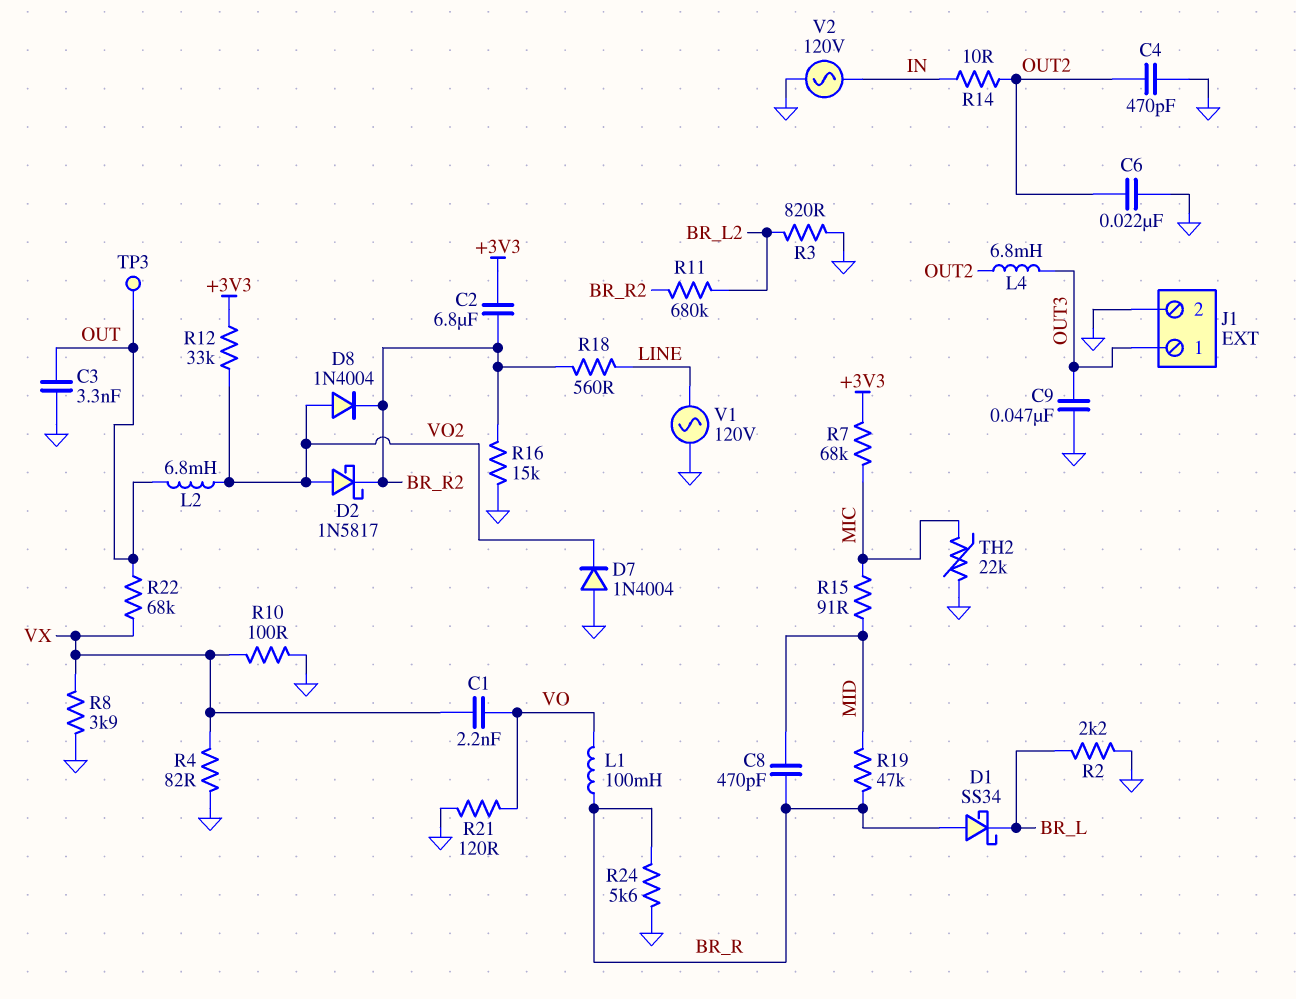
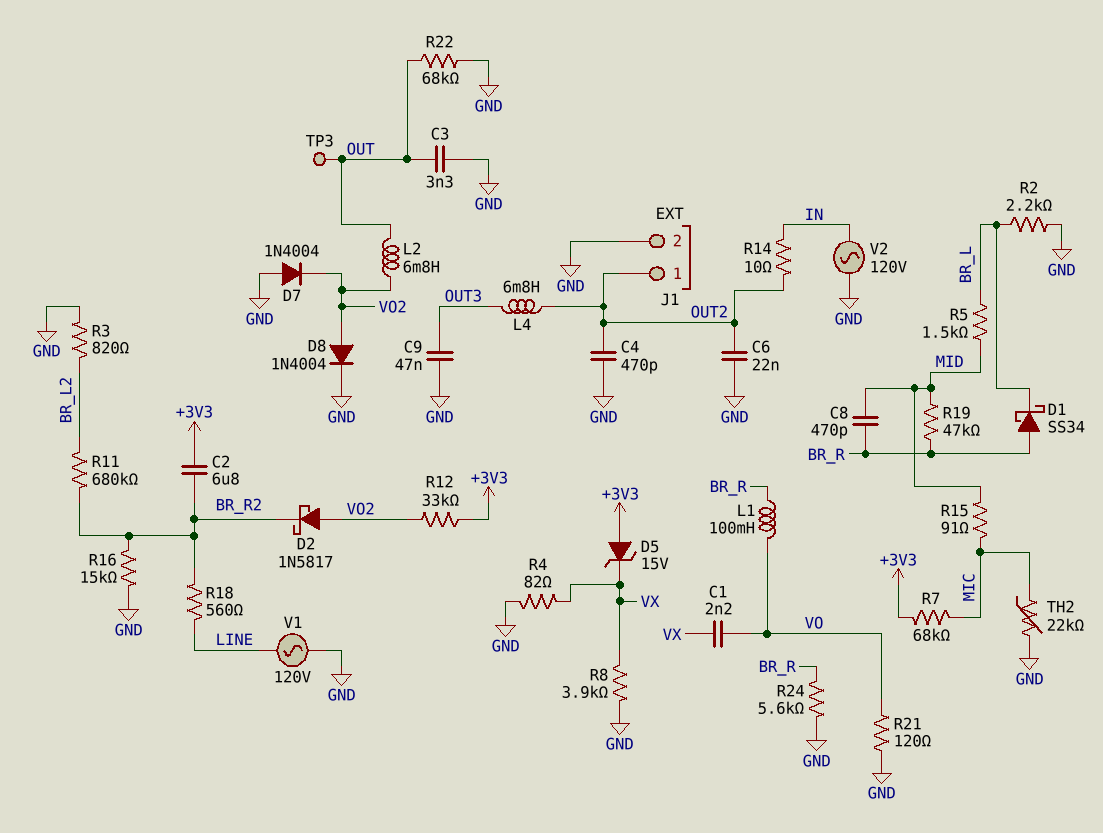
D5: none -> zener 15V (A +3V3, K VX)
D8: diode 1N4004 (A VO2, K BR_R2) -> diode 1N4004 (A VO2, K GND)
J1 pin 1: OUT3 -> OUT2
R5: none -> 1.5k (BR_L, MID)
R10: 100 (GND, VX) -> none
R22: 68k (OUT, VX) -> 68k (GND, OUT)

